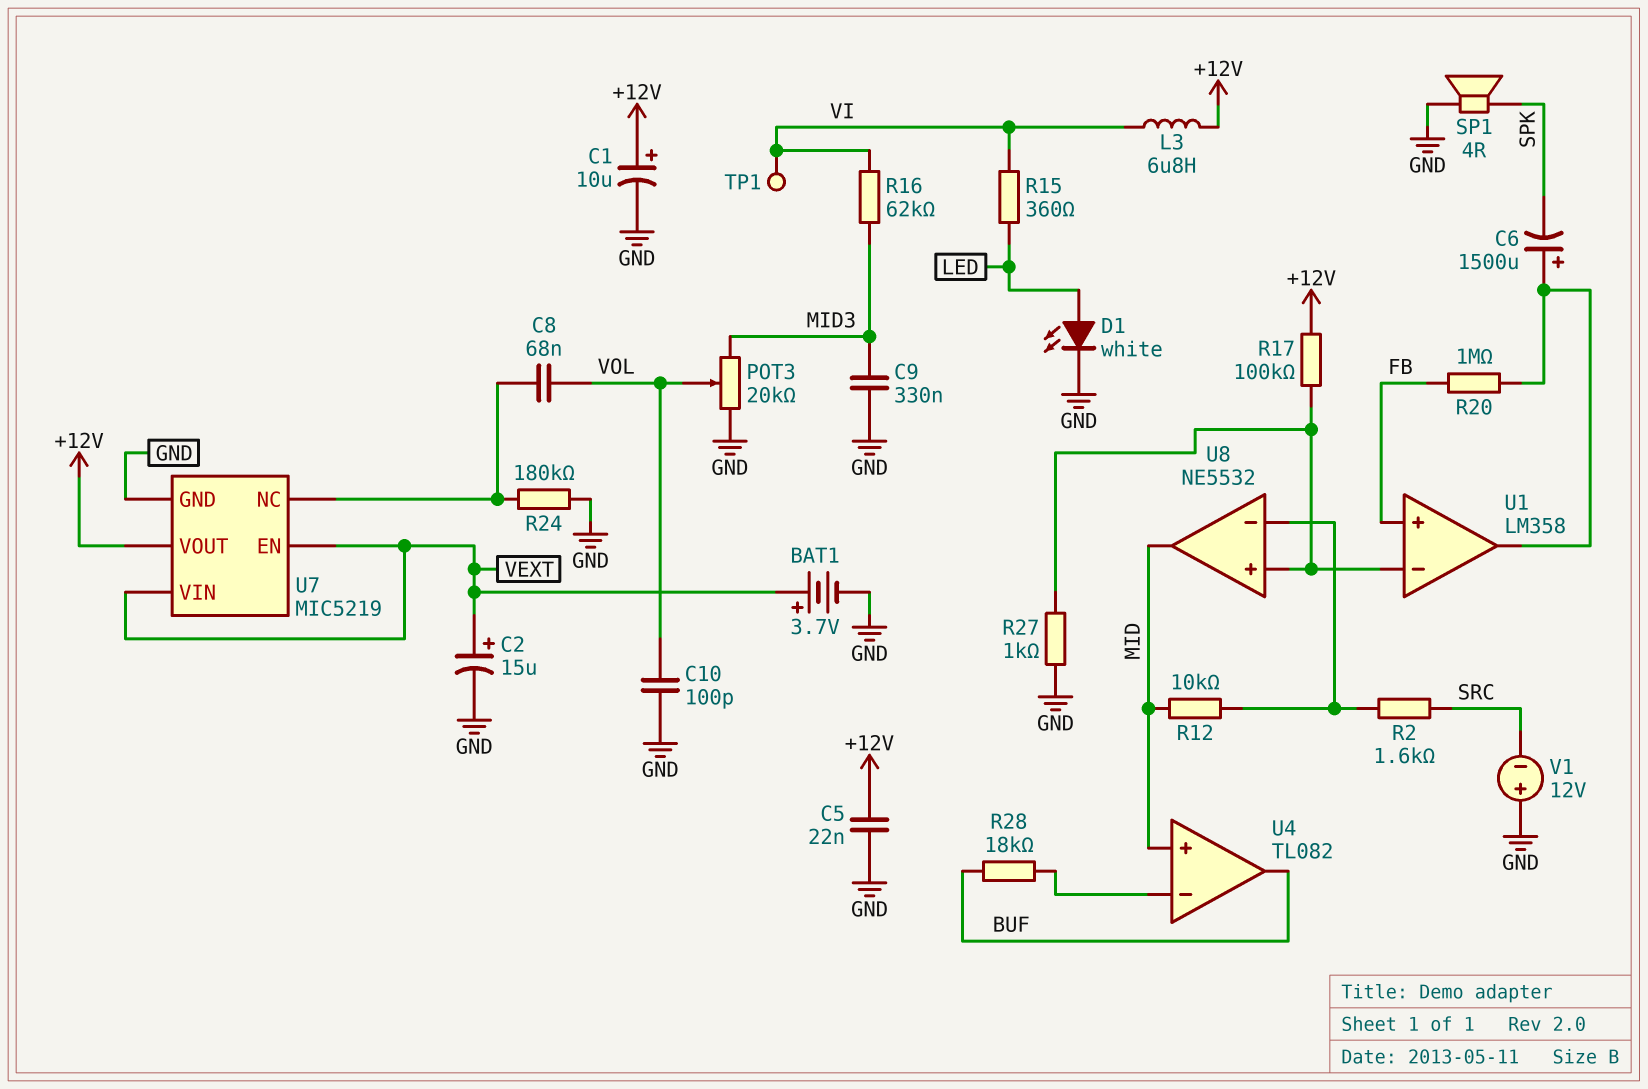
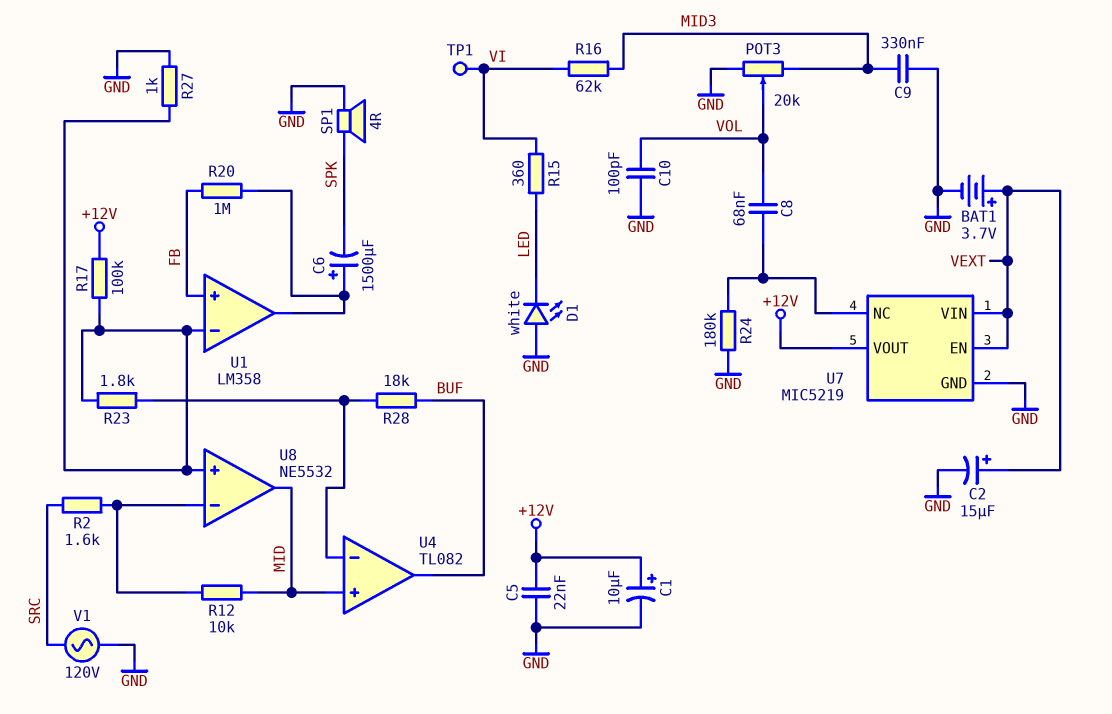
D1: LED white (A LED, K GND) -> LED white (A GND, K LED)
L3: 6.8uH (+12V, VI) -> none
R23: none -> 1.8k (U1/in-, U4/in-)
V1: 12V (plus GND, minus SRC) -> AC 120V (GND, SRC)

